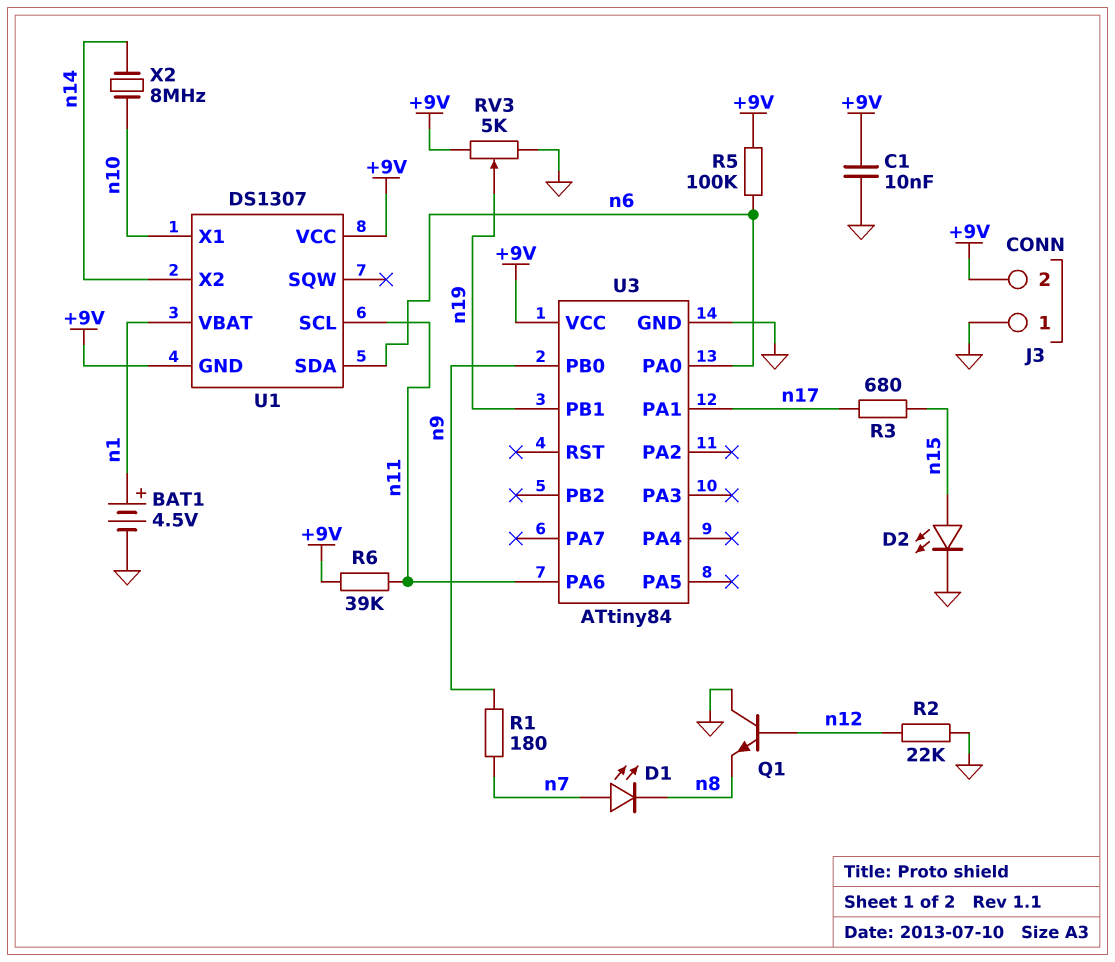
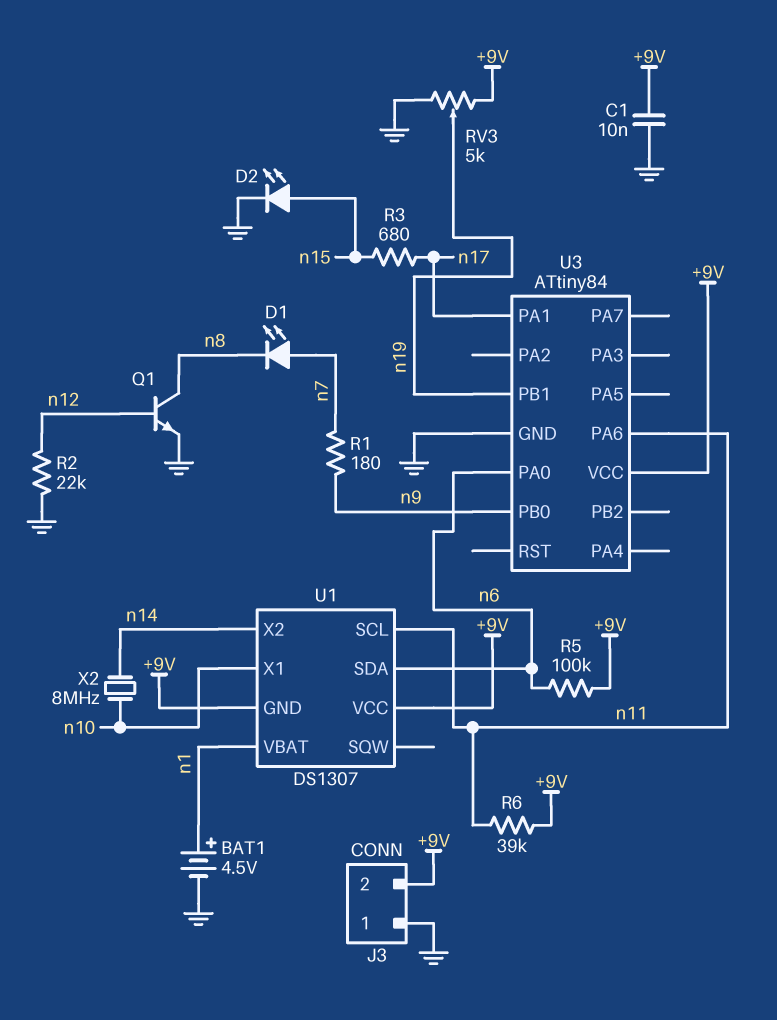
Q1: NPN (B n12, C GND, E n8) -> NPN (B n12, C n8, E GND)

